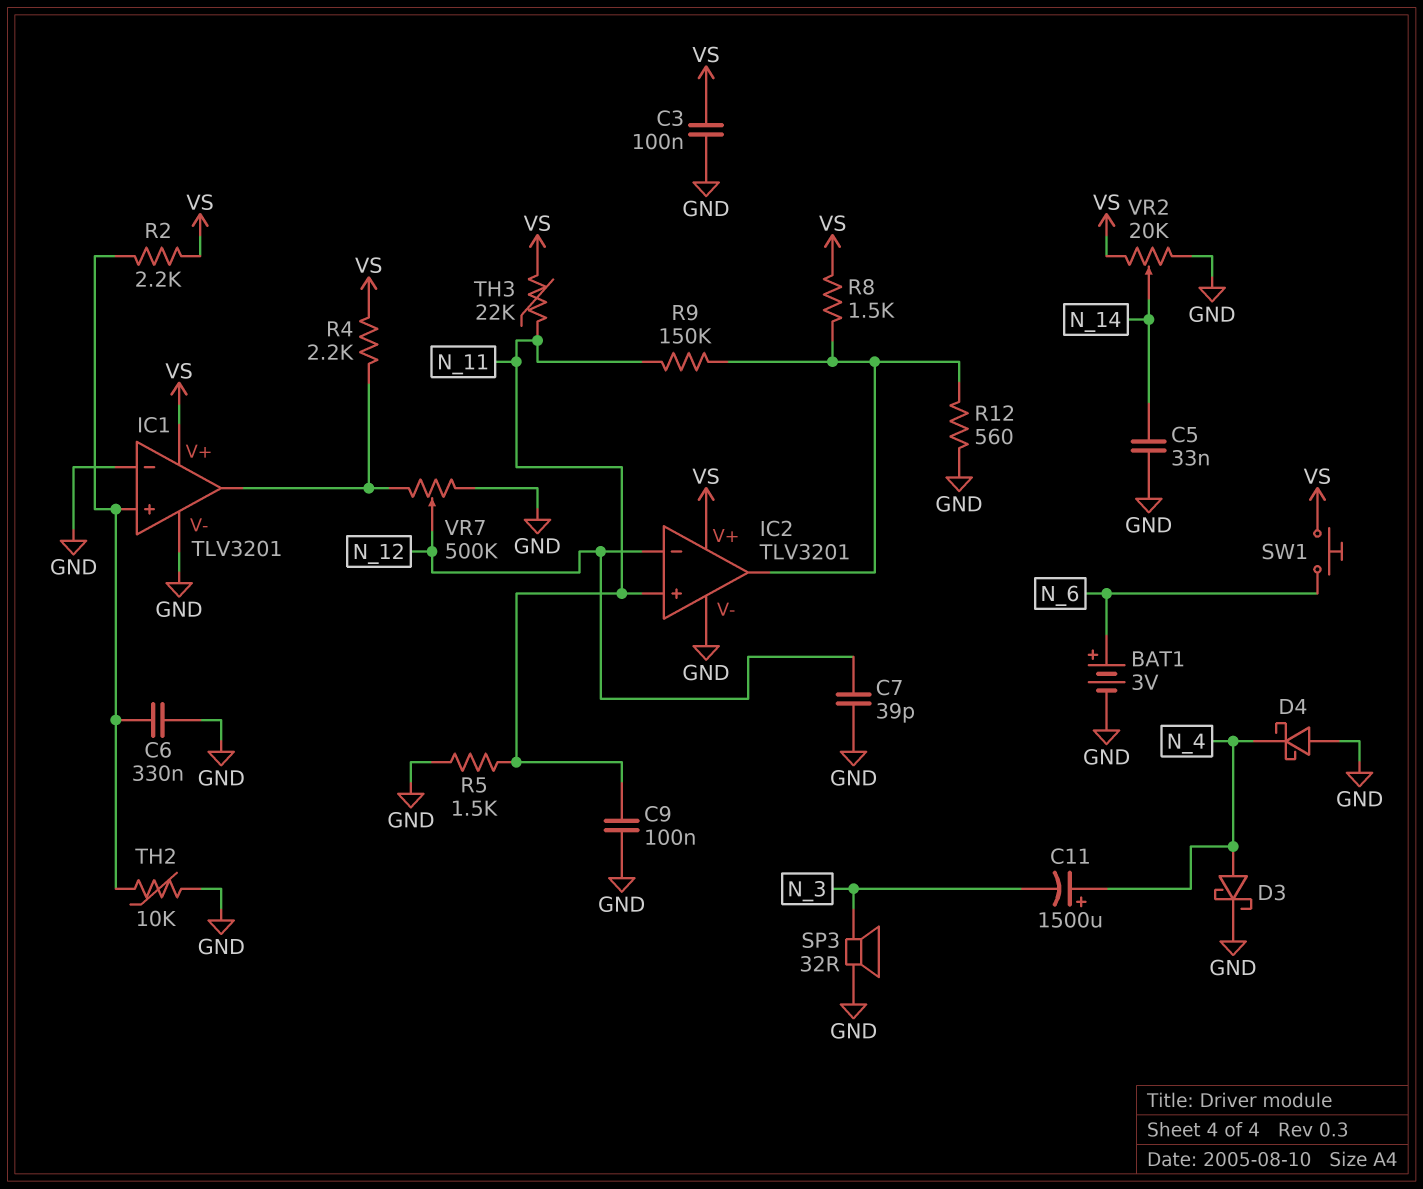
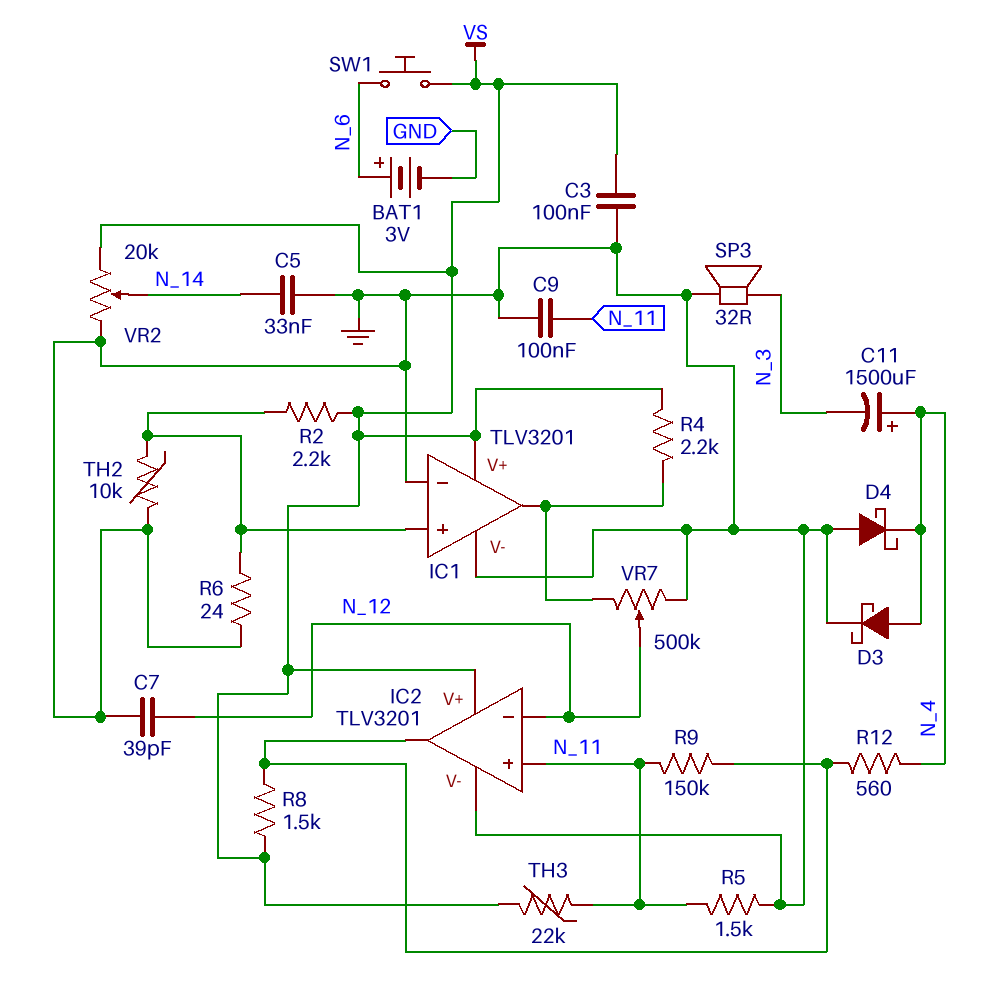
C6: 330nF (GND, IC1/in+) -> none
R6: none -> 24 (GND, IC1/in+)
R12: 560 (GND, IC2/out) -> 560 (IC2/out, N_4)

